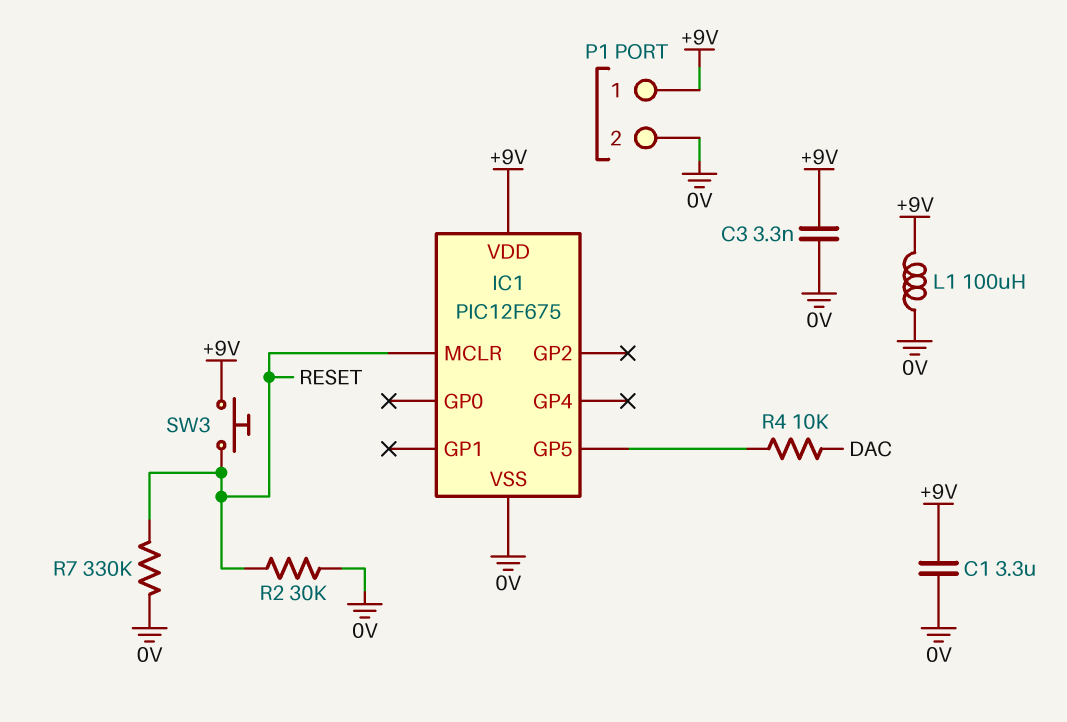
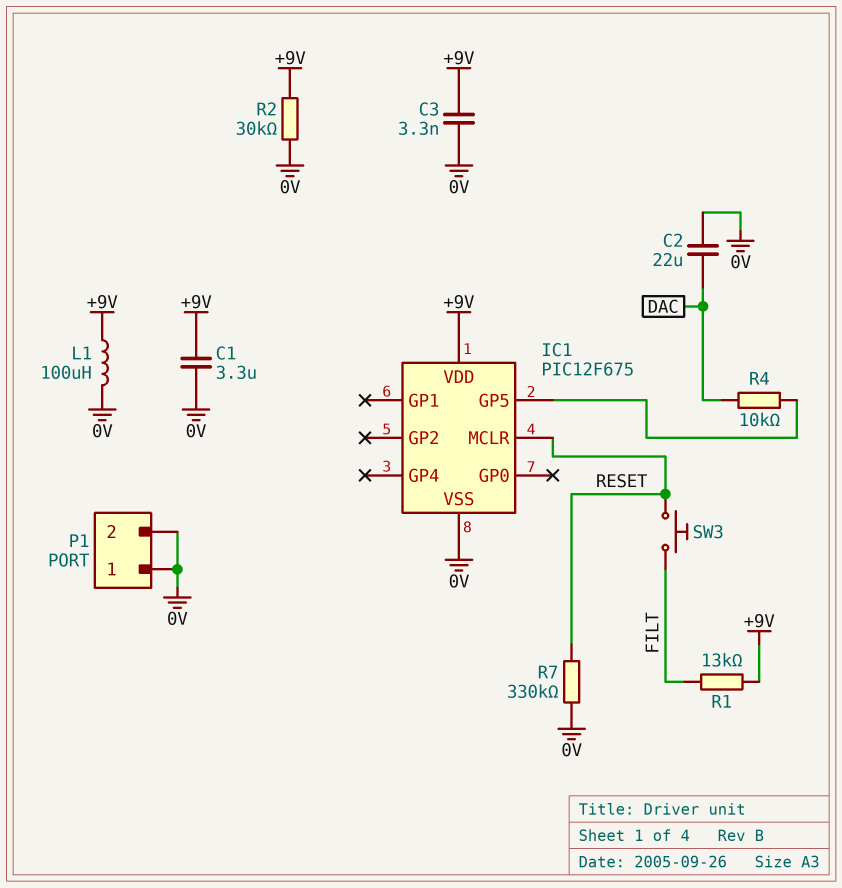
C2: none -> 22uF (0V, DAC)
P1 pin 1: +9V -> 0V
R1: none -> 13k (+9V, FILT)
R2: 30k (0V, RESET) -> 30k (+9V, 0V)
SW3: button (+9V, RESET) -> button (FILT, RESET)

